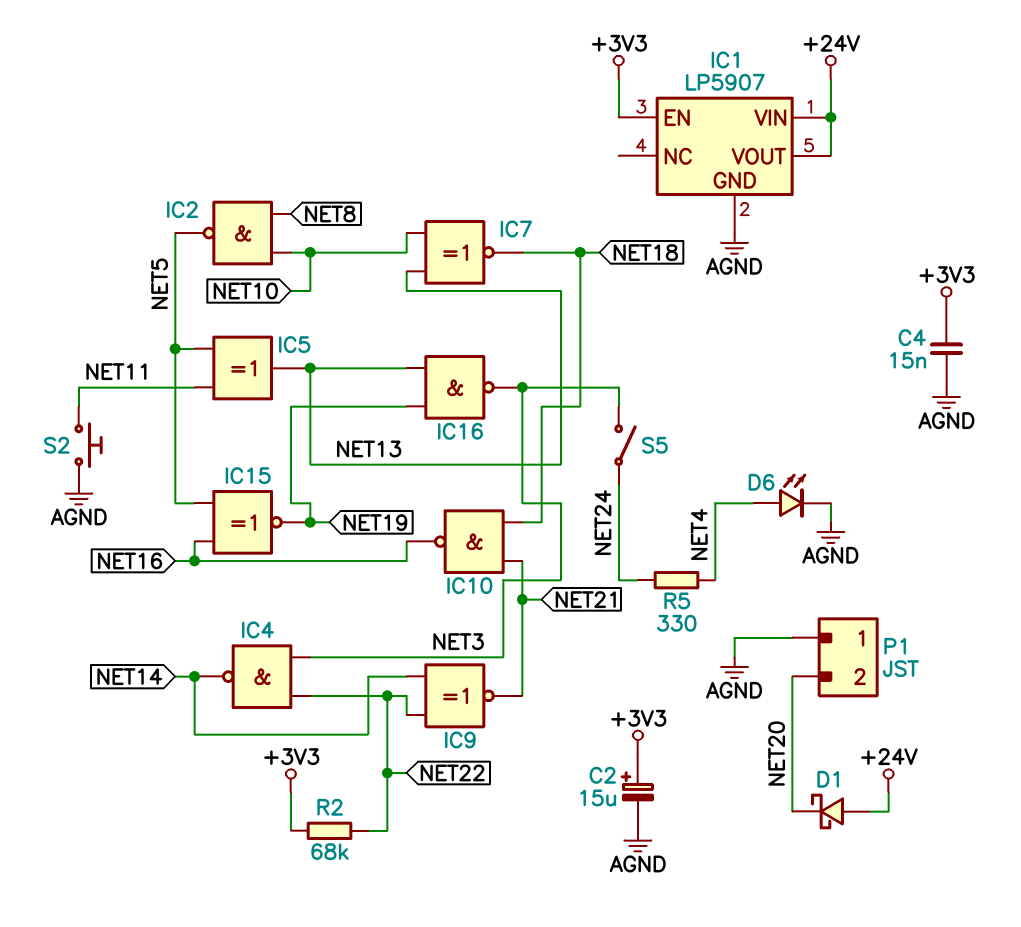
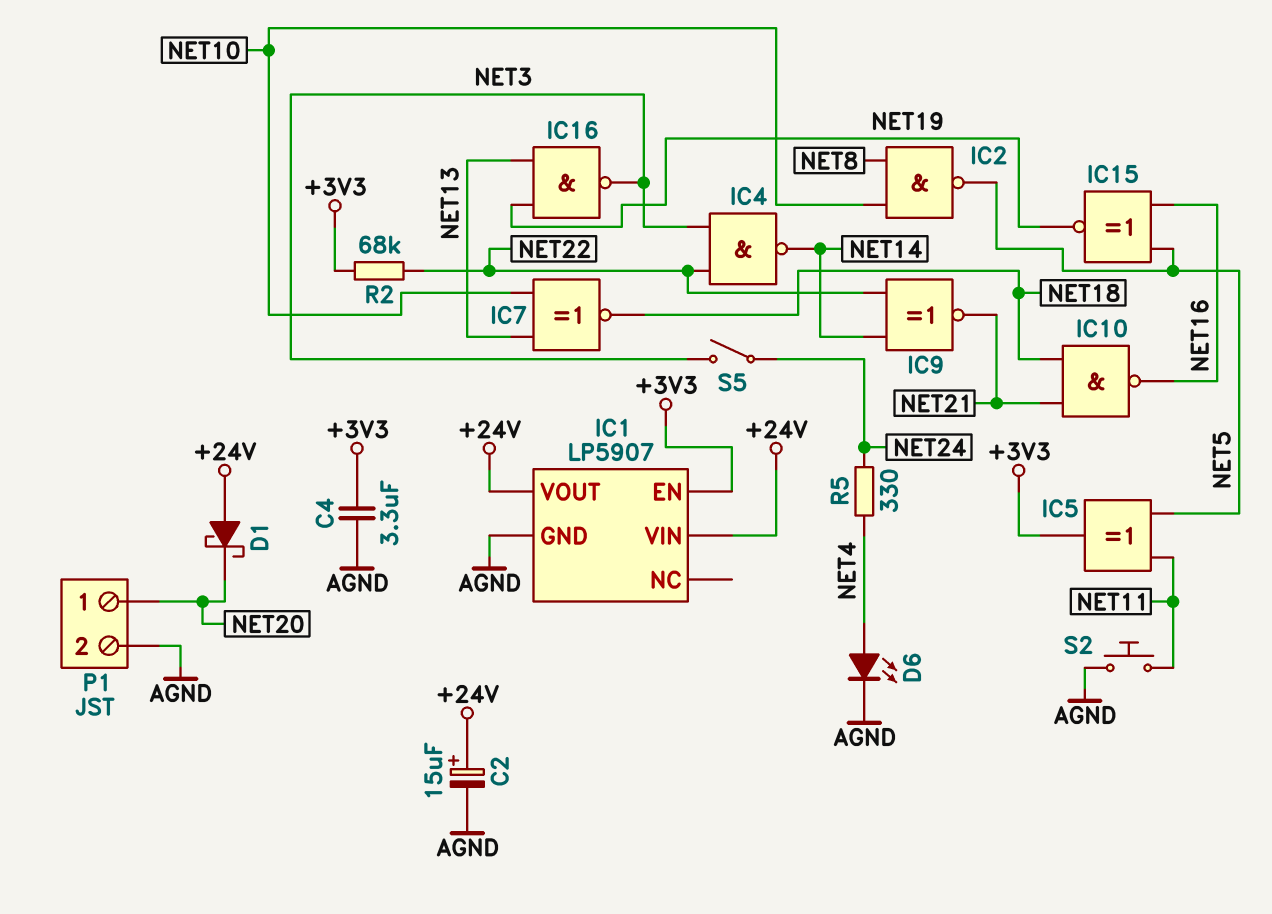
C2: 15uF (plus +3V3, minus AGND) -> 15uF (plus +24V, minus AGND)
C4: 15nF (+3V3, AGND) -> 3.3uF (+3V3, AGND)
IC5: XOR (in NET5, in NET11, out NET13) -> XOR (in NET5, in NET11, out +3V3)
P1 pin 1: AGND -> NET20
P1 pin 2: NET20 -> AGND

